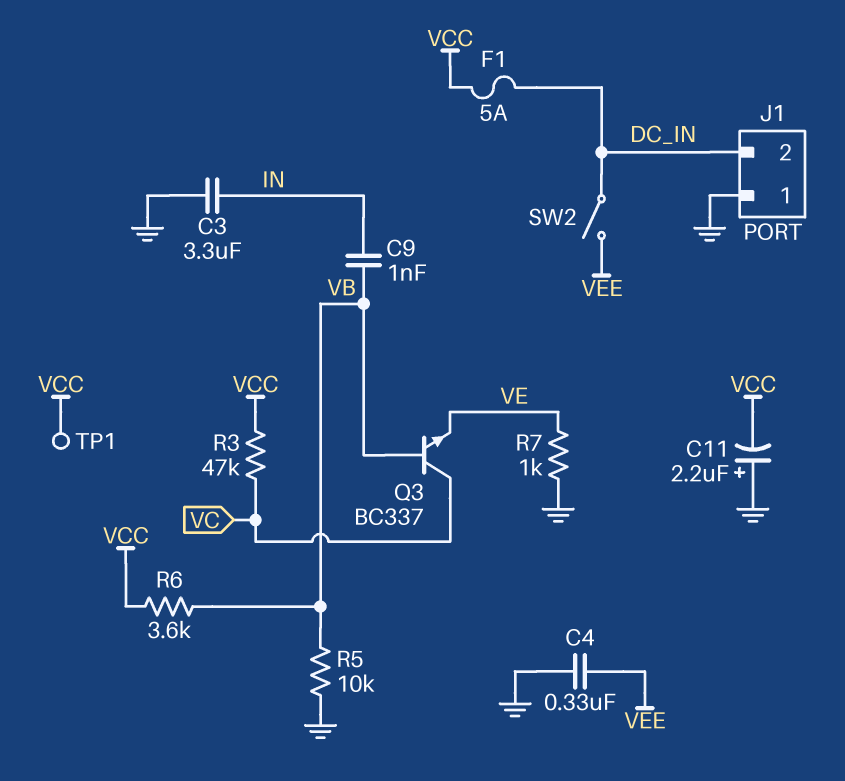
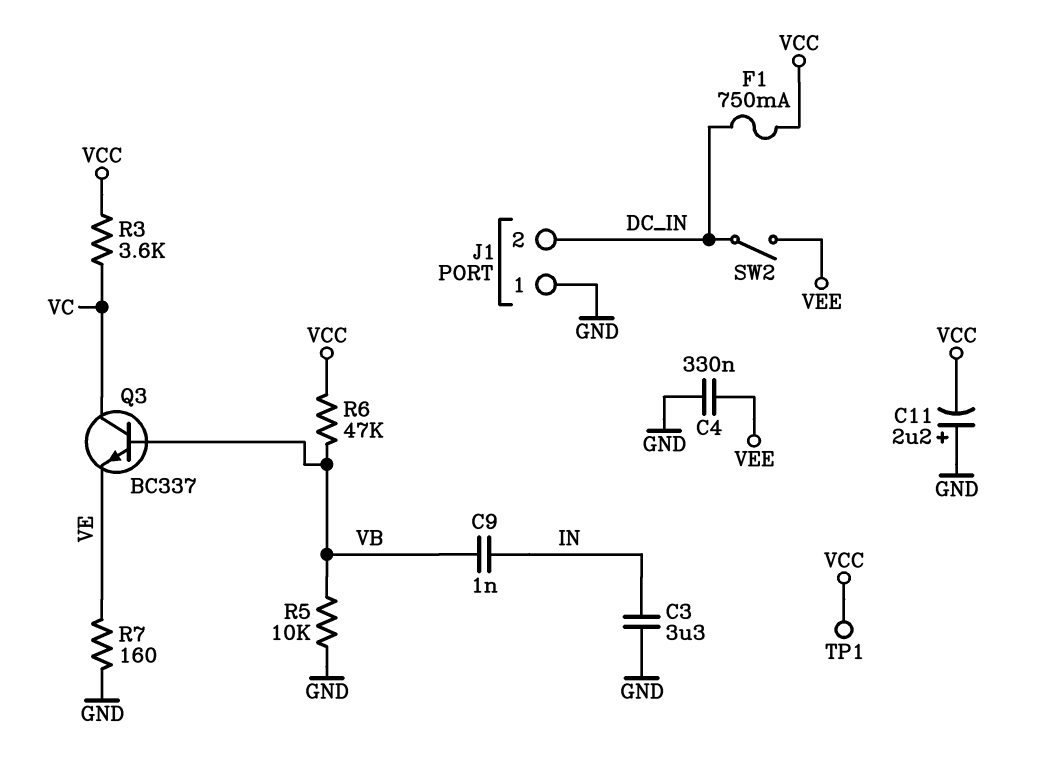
F1: 5A (DC_IN, VCC) -> 750mA (DC_IN, VCC)
R3: 47k (VC, VCC) -> 3.6k (VC, VCC)
R6: 3.6k (VB, VCC) -> 47k (VB, VCC)
R7: 1k (GND, VE) -> 160 (GND, VE)

